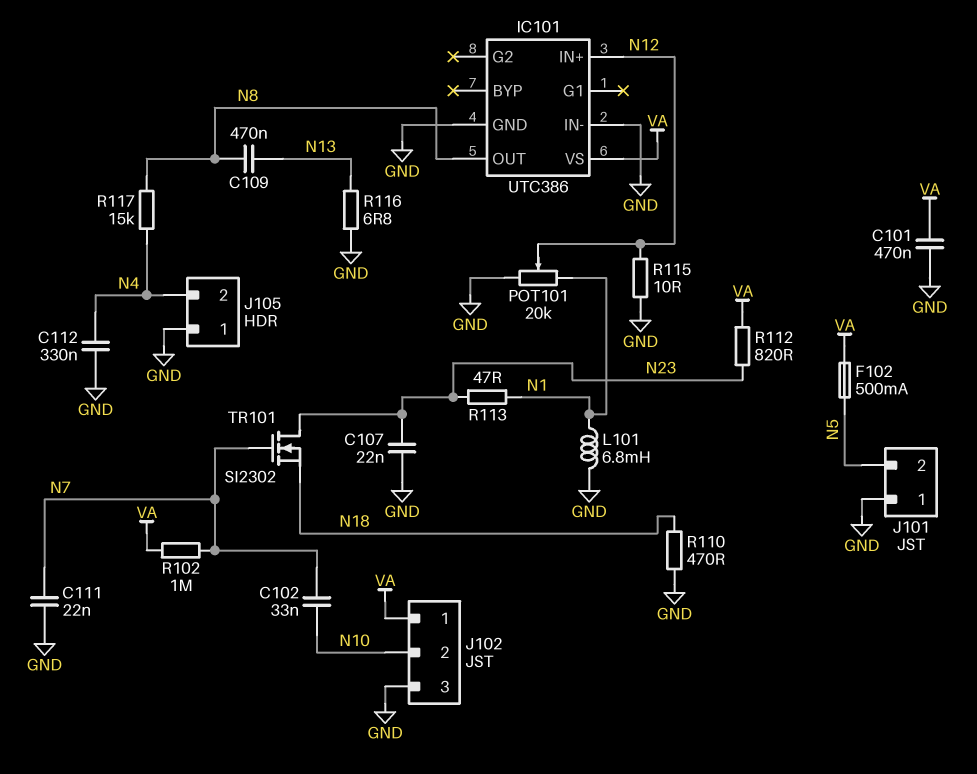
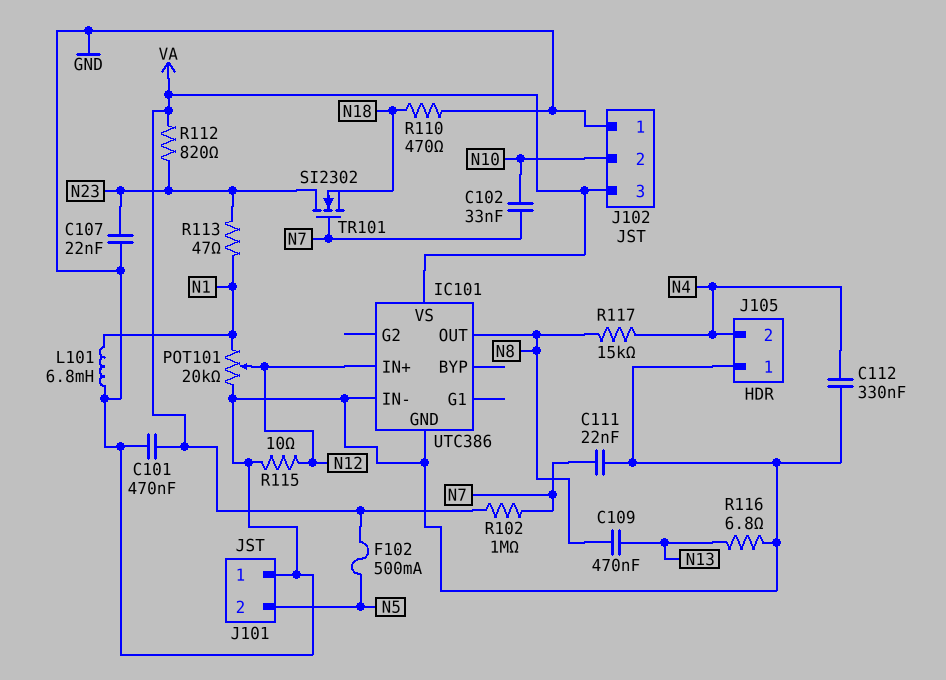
J102 pin 1: VA -> GND
J102 pin 3: GND -> VA

